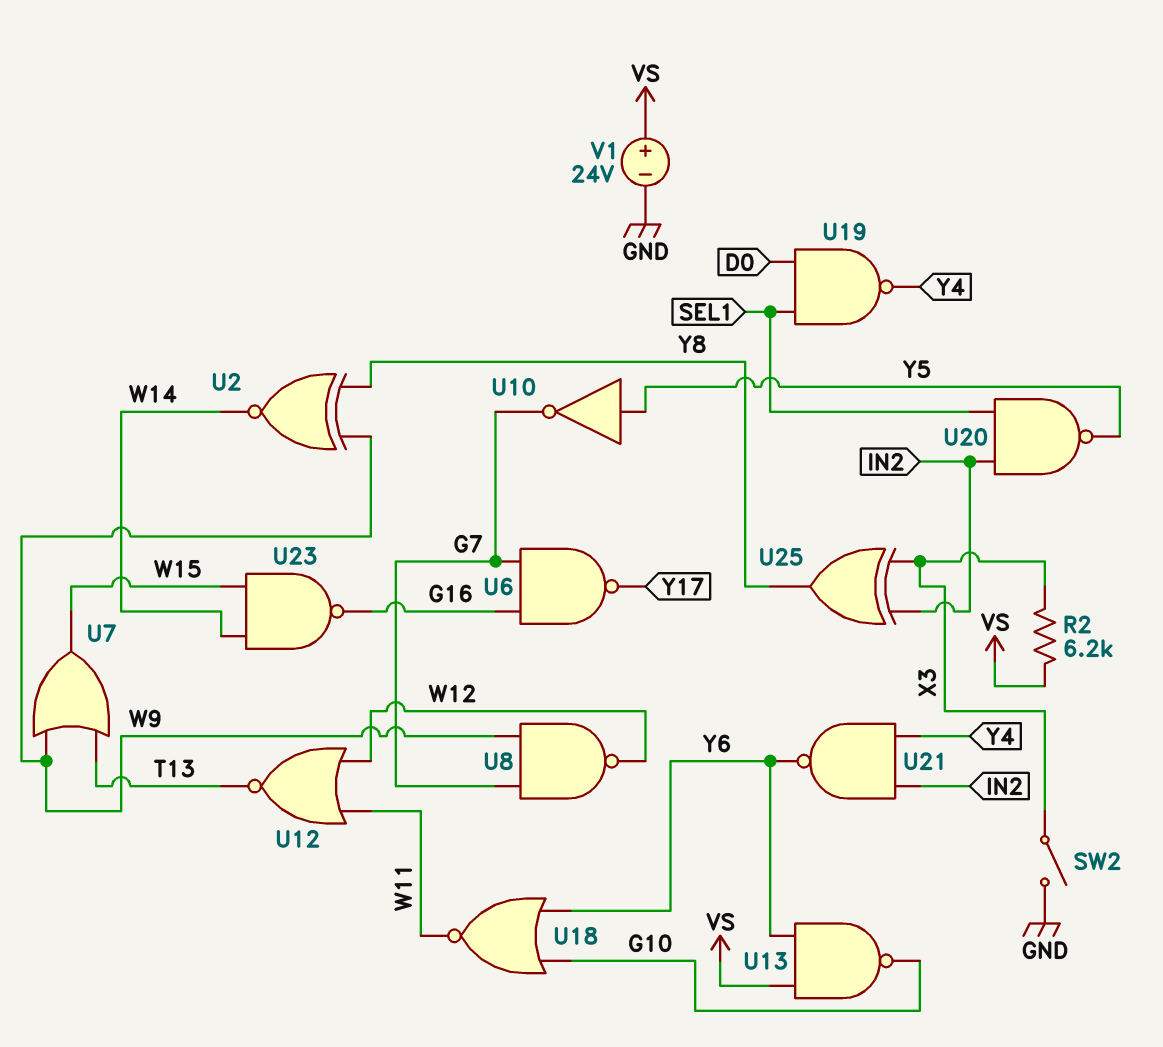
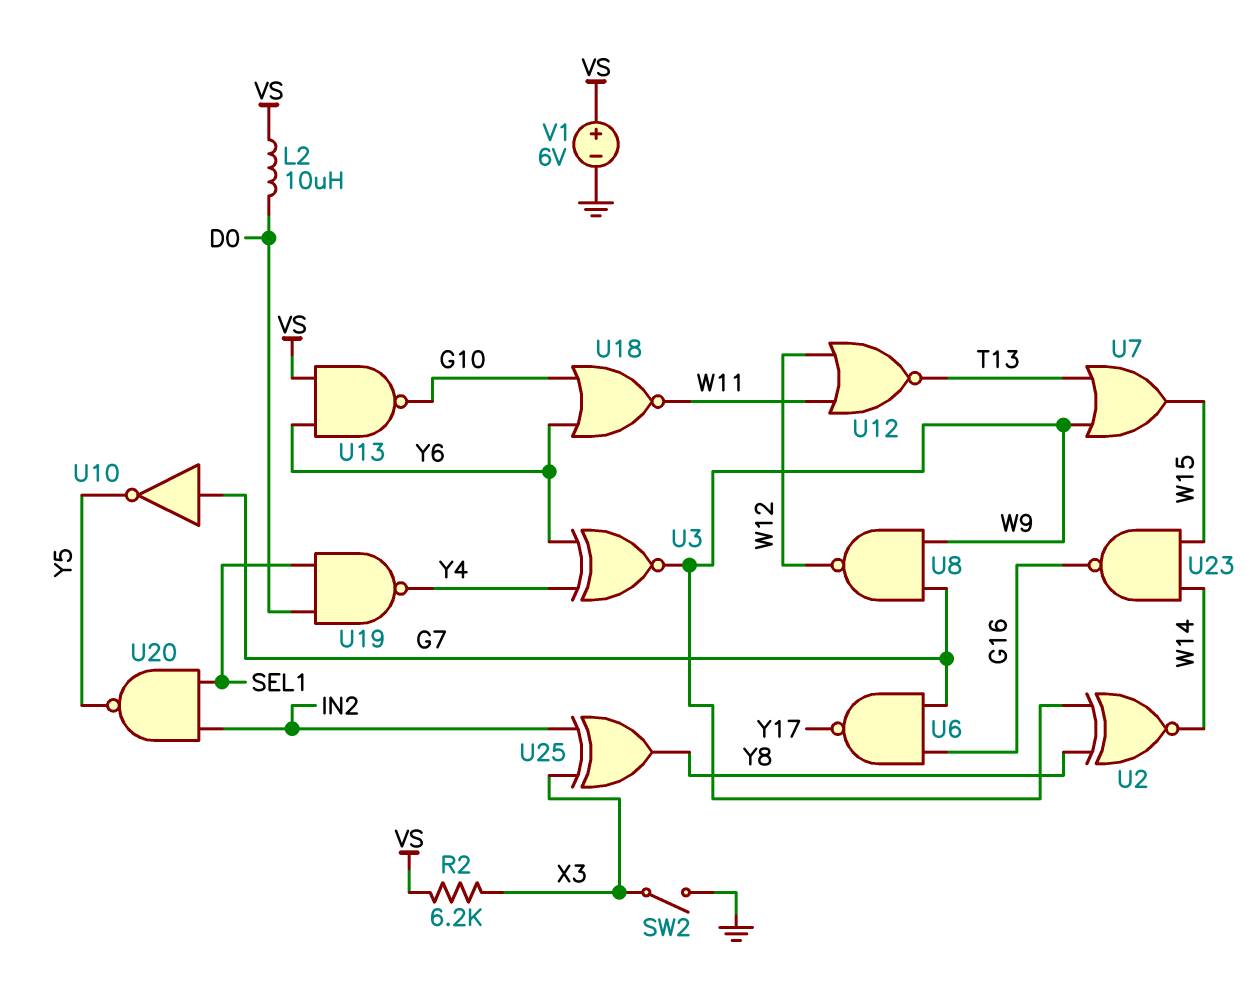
L2: none -> 10uH (D0, VS)
U3: none -> XNOR (in Y4, in Y6, out W9)
U10: NOT (in Y5, out G7) -> NOT (in G7, out Y5)
U21: NAND (in IN2, in Y4, out Y6) -> none
V1: 24V (plus VS, minus GND) -> 6V (plus VS, minus GND)

